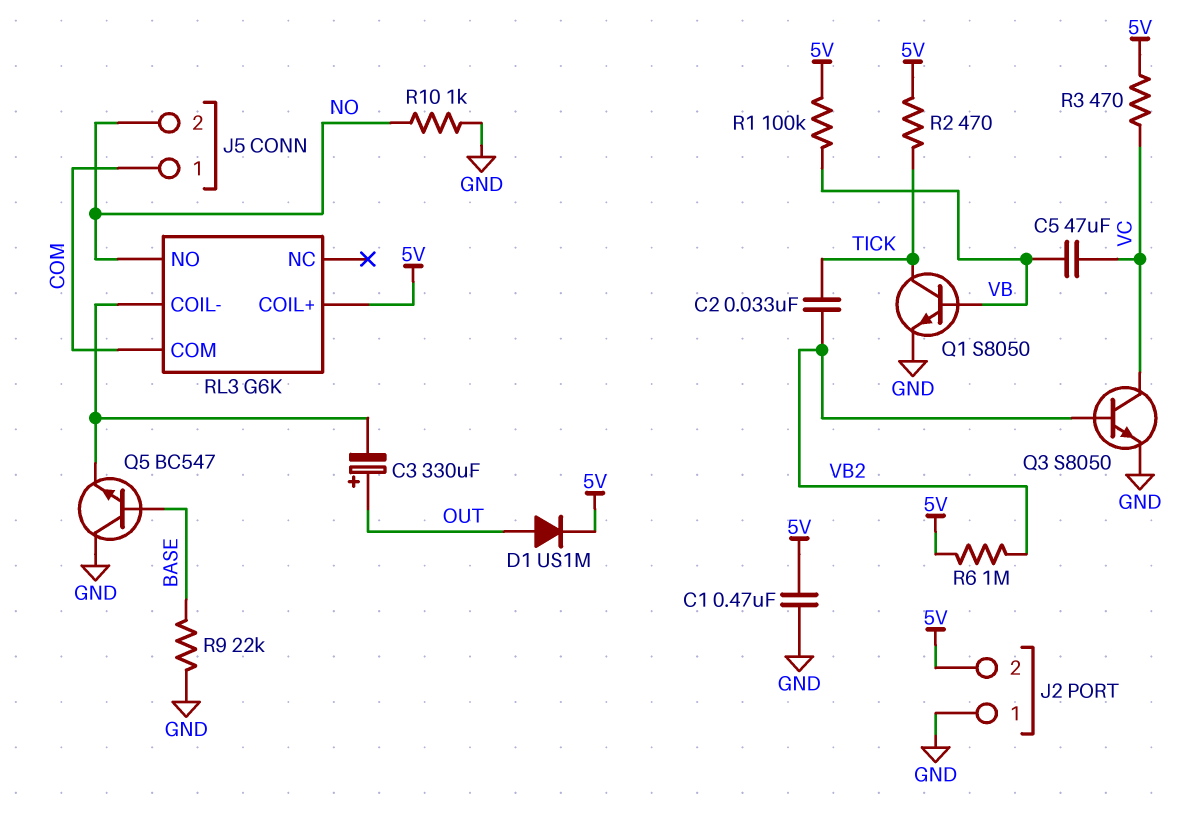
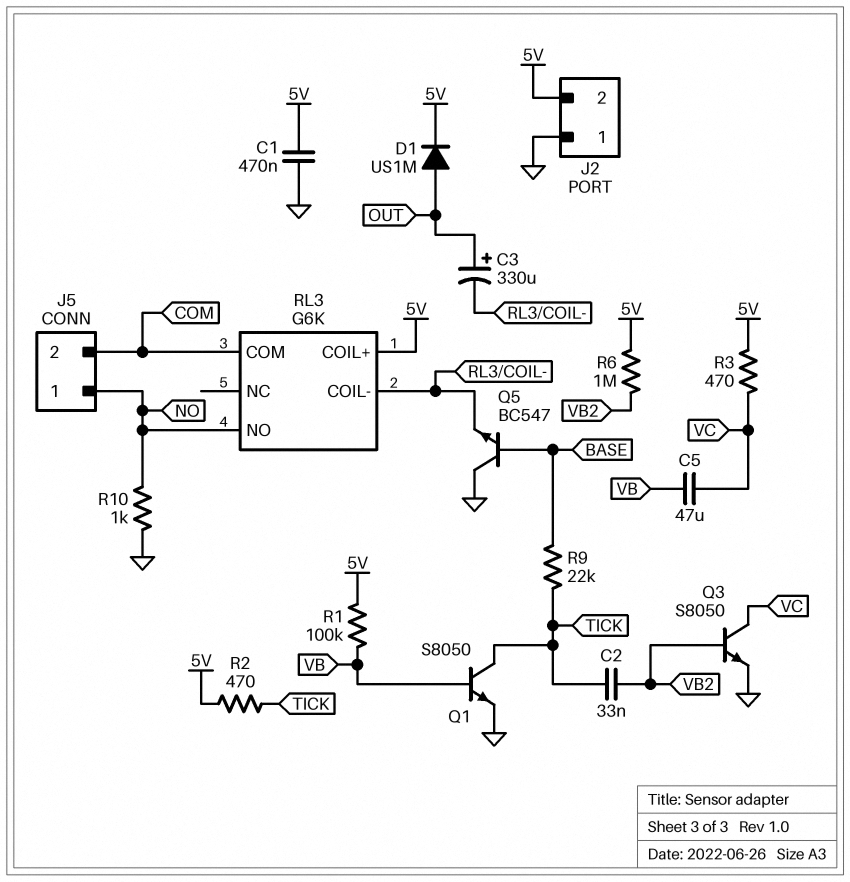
J5 pin 1: COM -> NO
J5 pin 2: NO -> COM
R9: 22k (BASE, GND) -> 22k (BASE, TICK)

